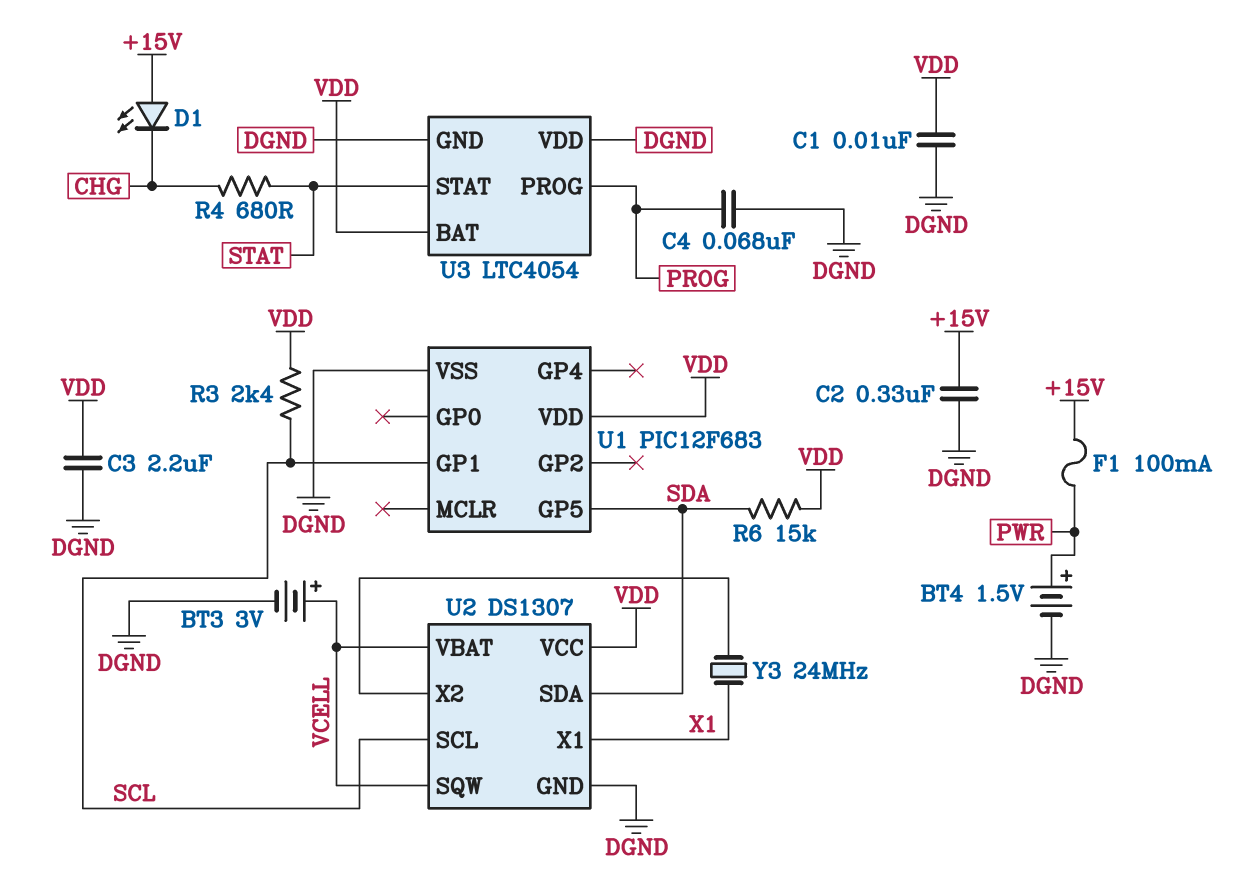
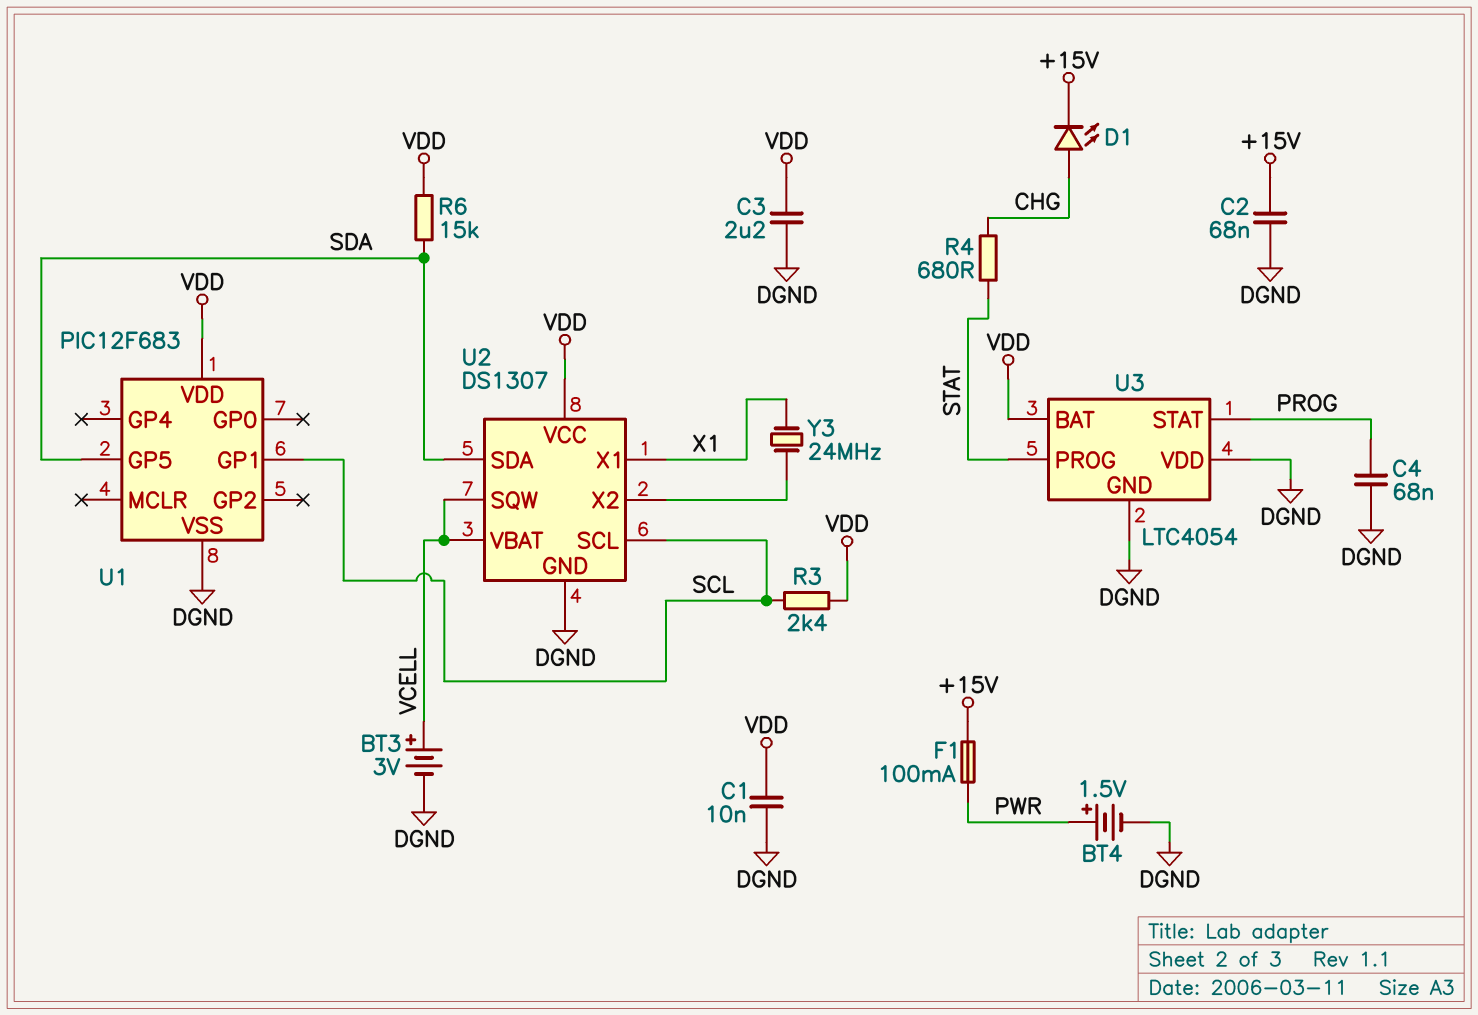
C2: 330nF (+15V, DGND) -> 68nF (+15V, DGND)
D1: LED (A +15V, K CHG) -> LED (A CHG, K +15V)
U3 pin PROG: PROG -> STAT
U3 pin STAT: STAT -> PROG

